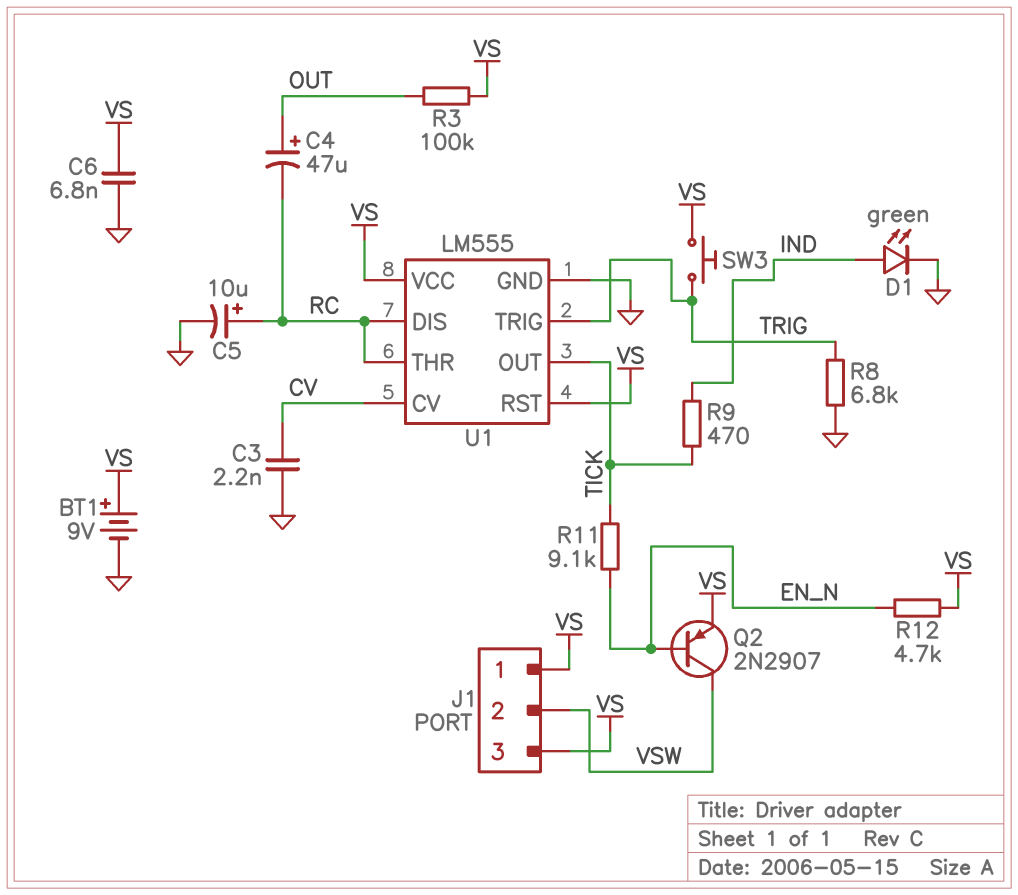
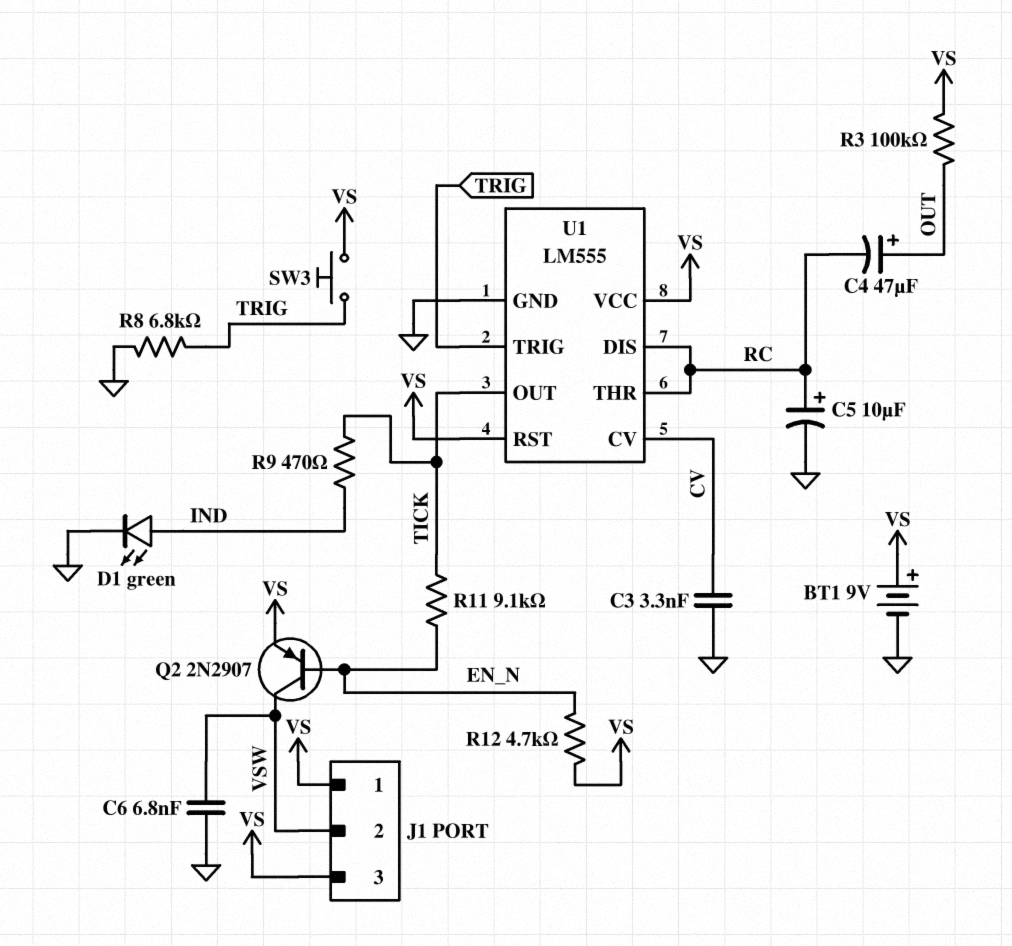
C3: 2.2nF (CV, GND) -> 3.3nF (CV, GND)
C6: 6.8nF (GND, VS) -> 6.8nF (GND, VSW)

